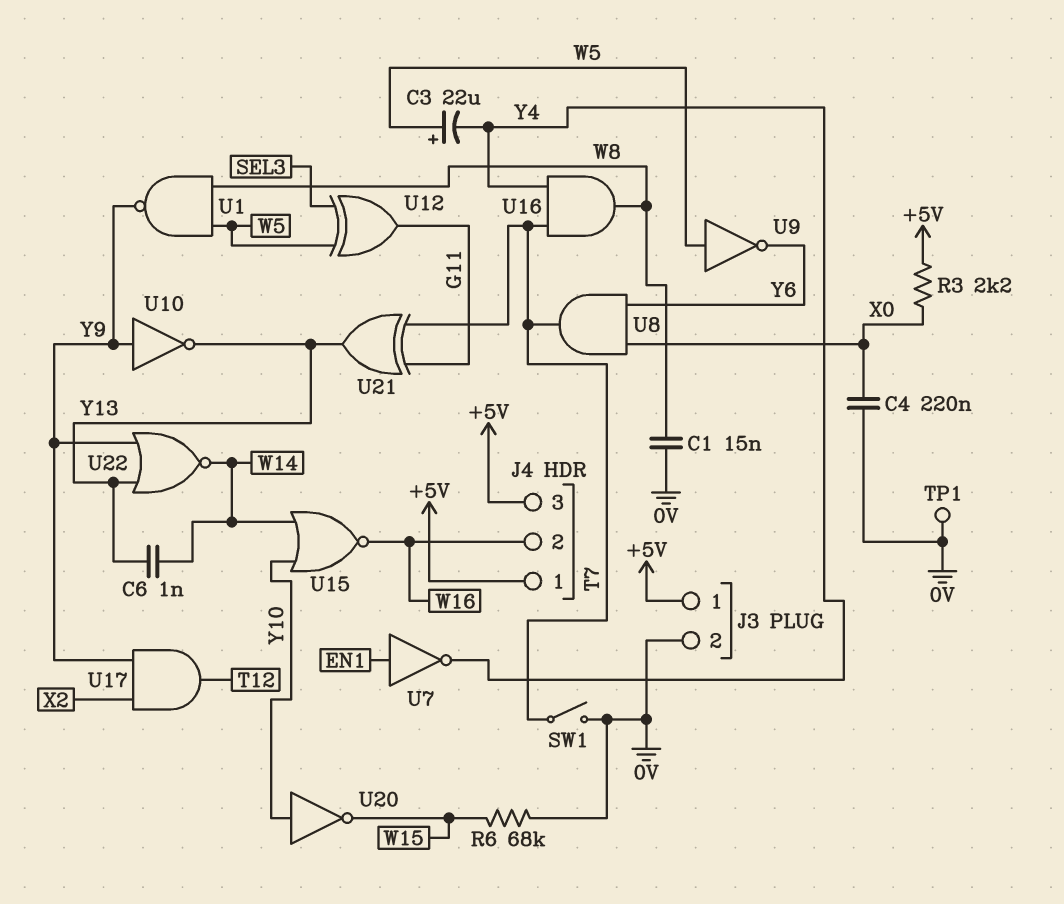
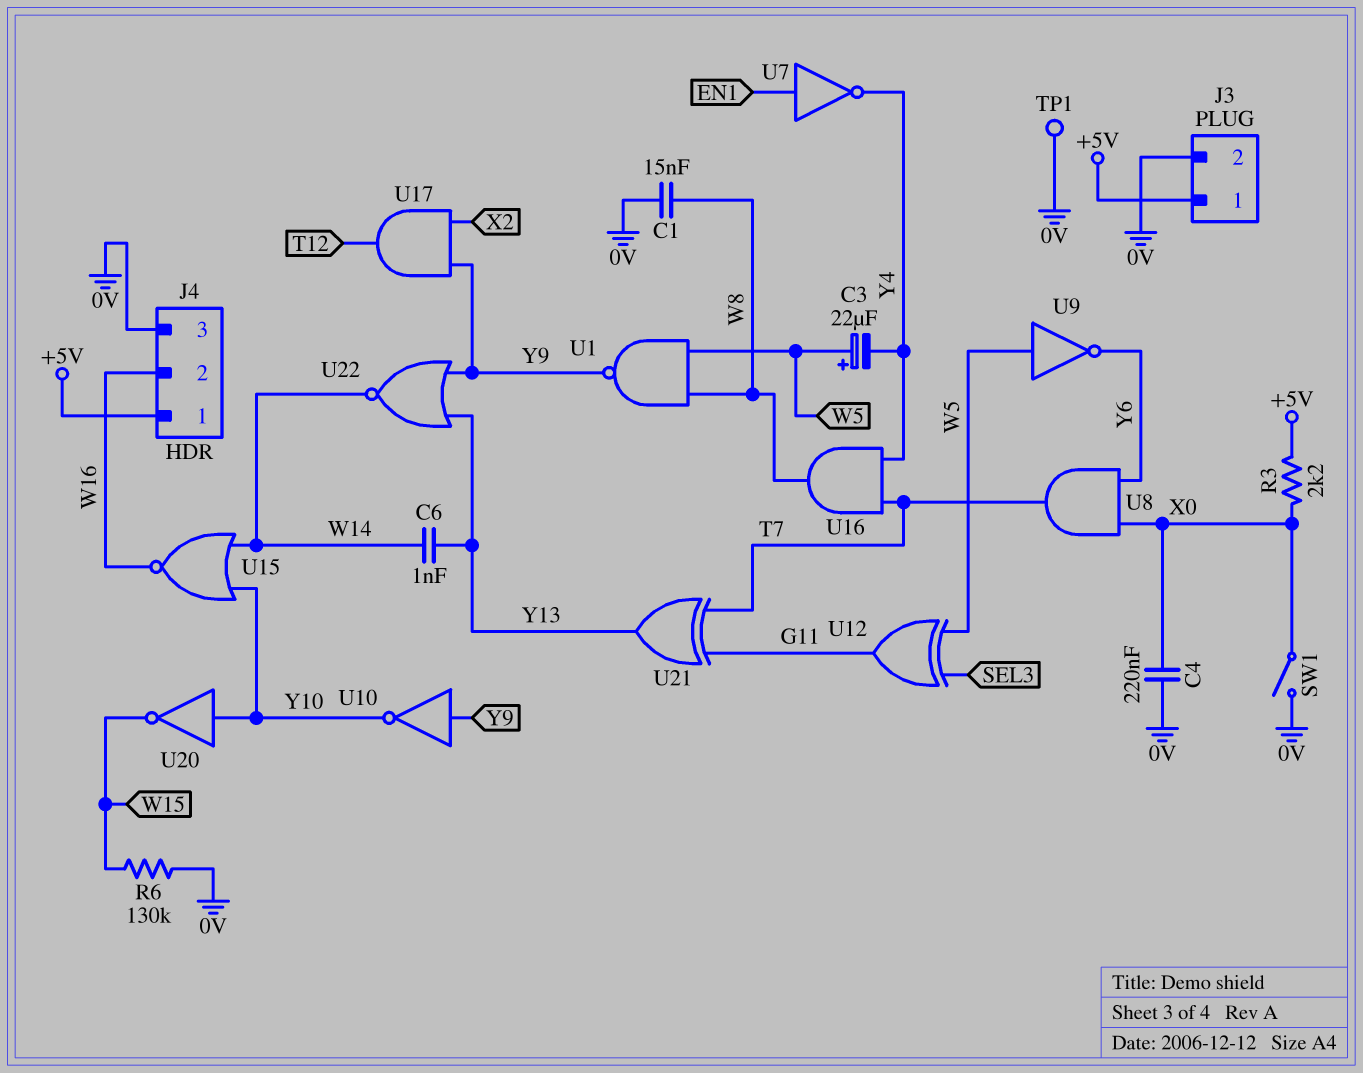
J4 pin 3: +5V -> 0V
R6: 68k (0V, W15) -> 130k (0V, W15)
SW1: switch (0V, T7) -> switch (0V, X0)
U10: NOT (in Y9, out Y13) -> NOT (in Y9, out Y10)

